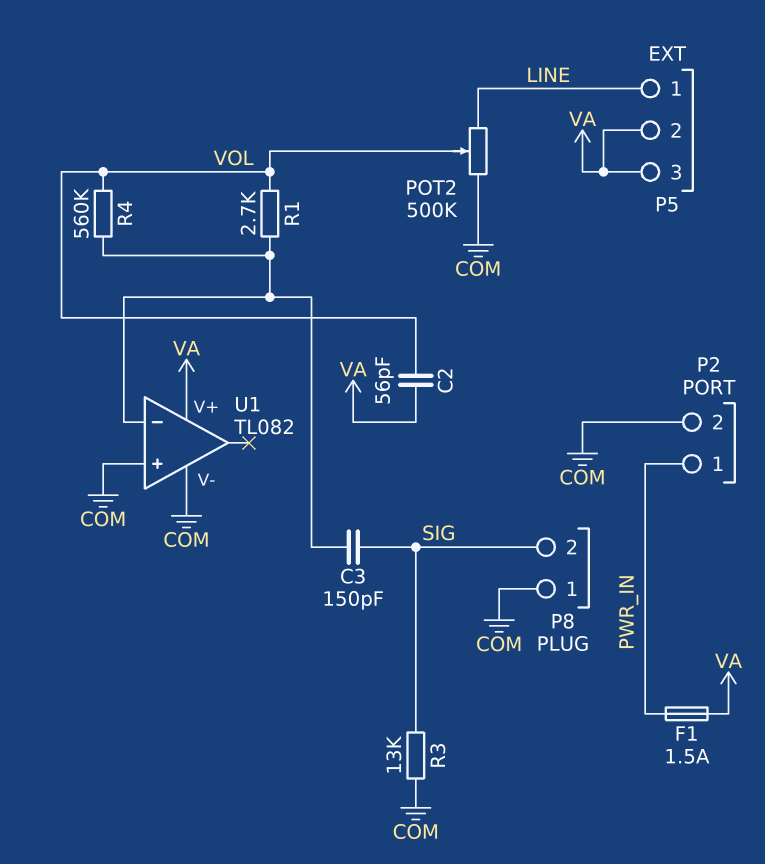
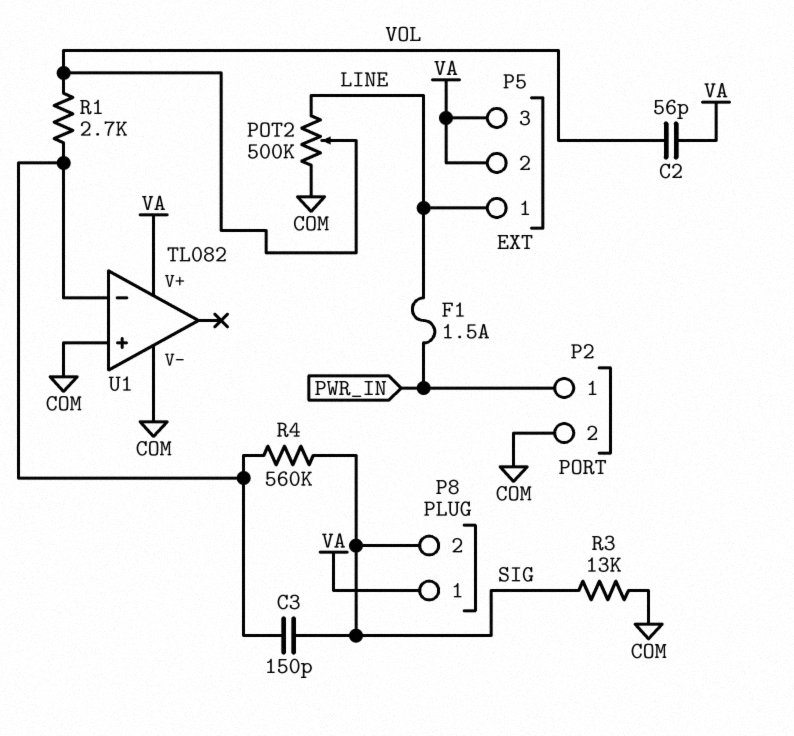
F1: 1.5A (PWR_IN, VA) -> 1.5A (LINE, PWR_IN)
P8 pin 1: COM -> VA
R4: 560k (U1/in-, VOL) -> 560k (SIG, U1/in-)

